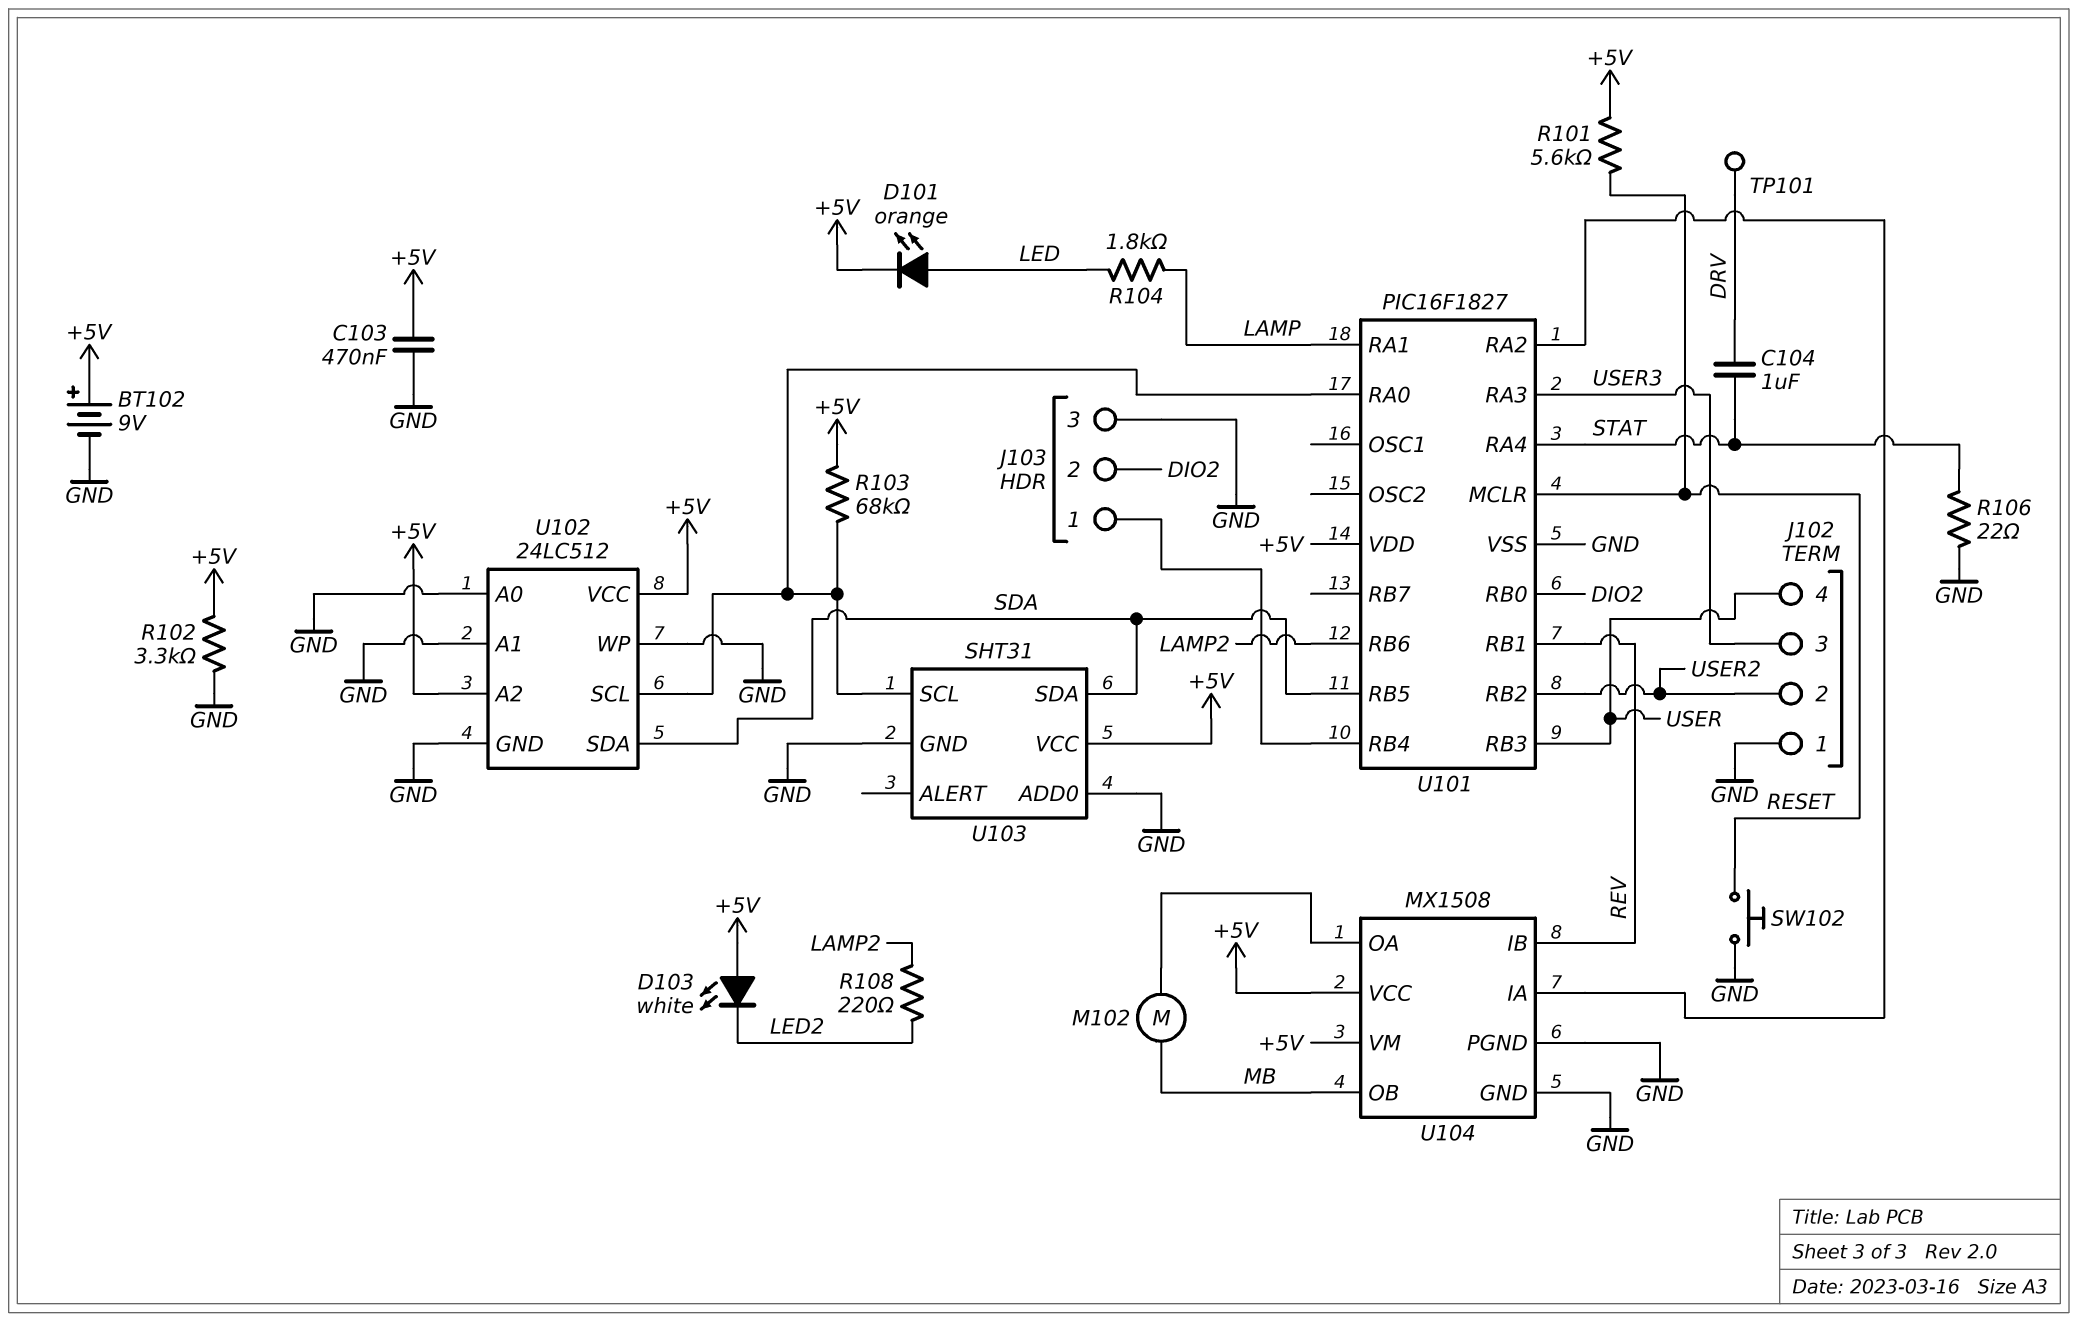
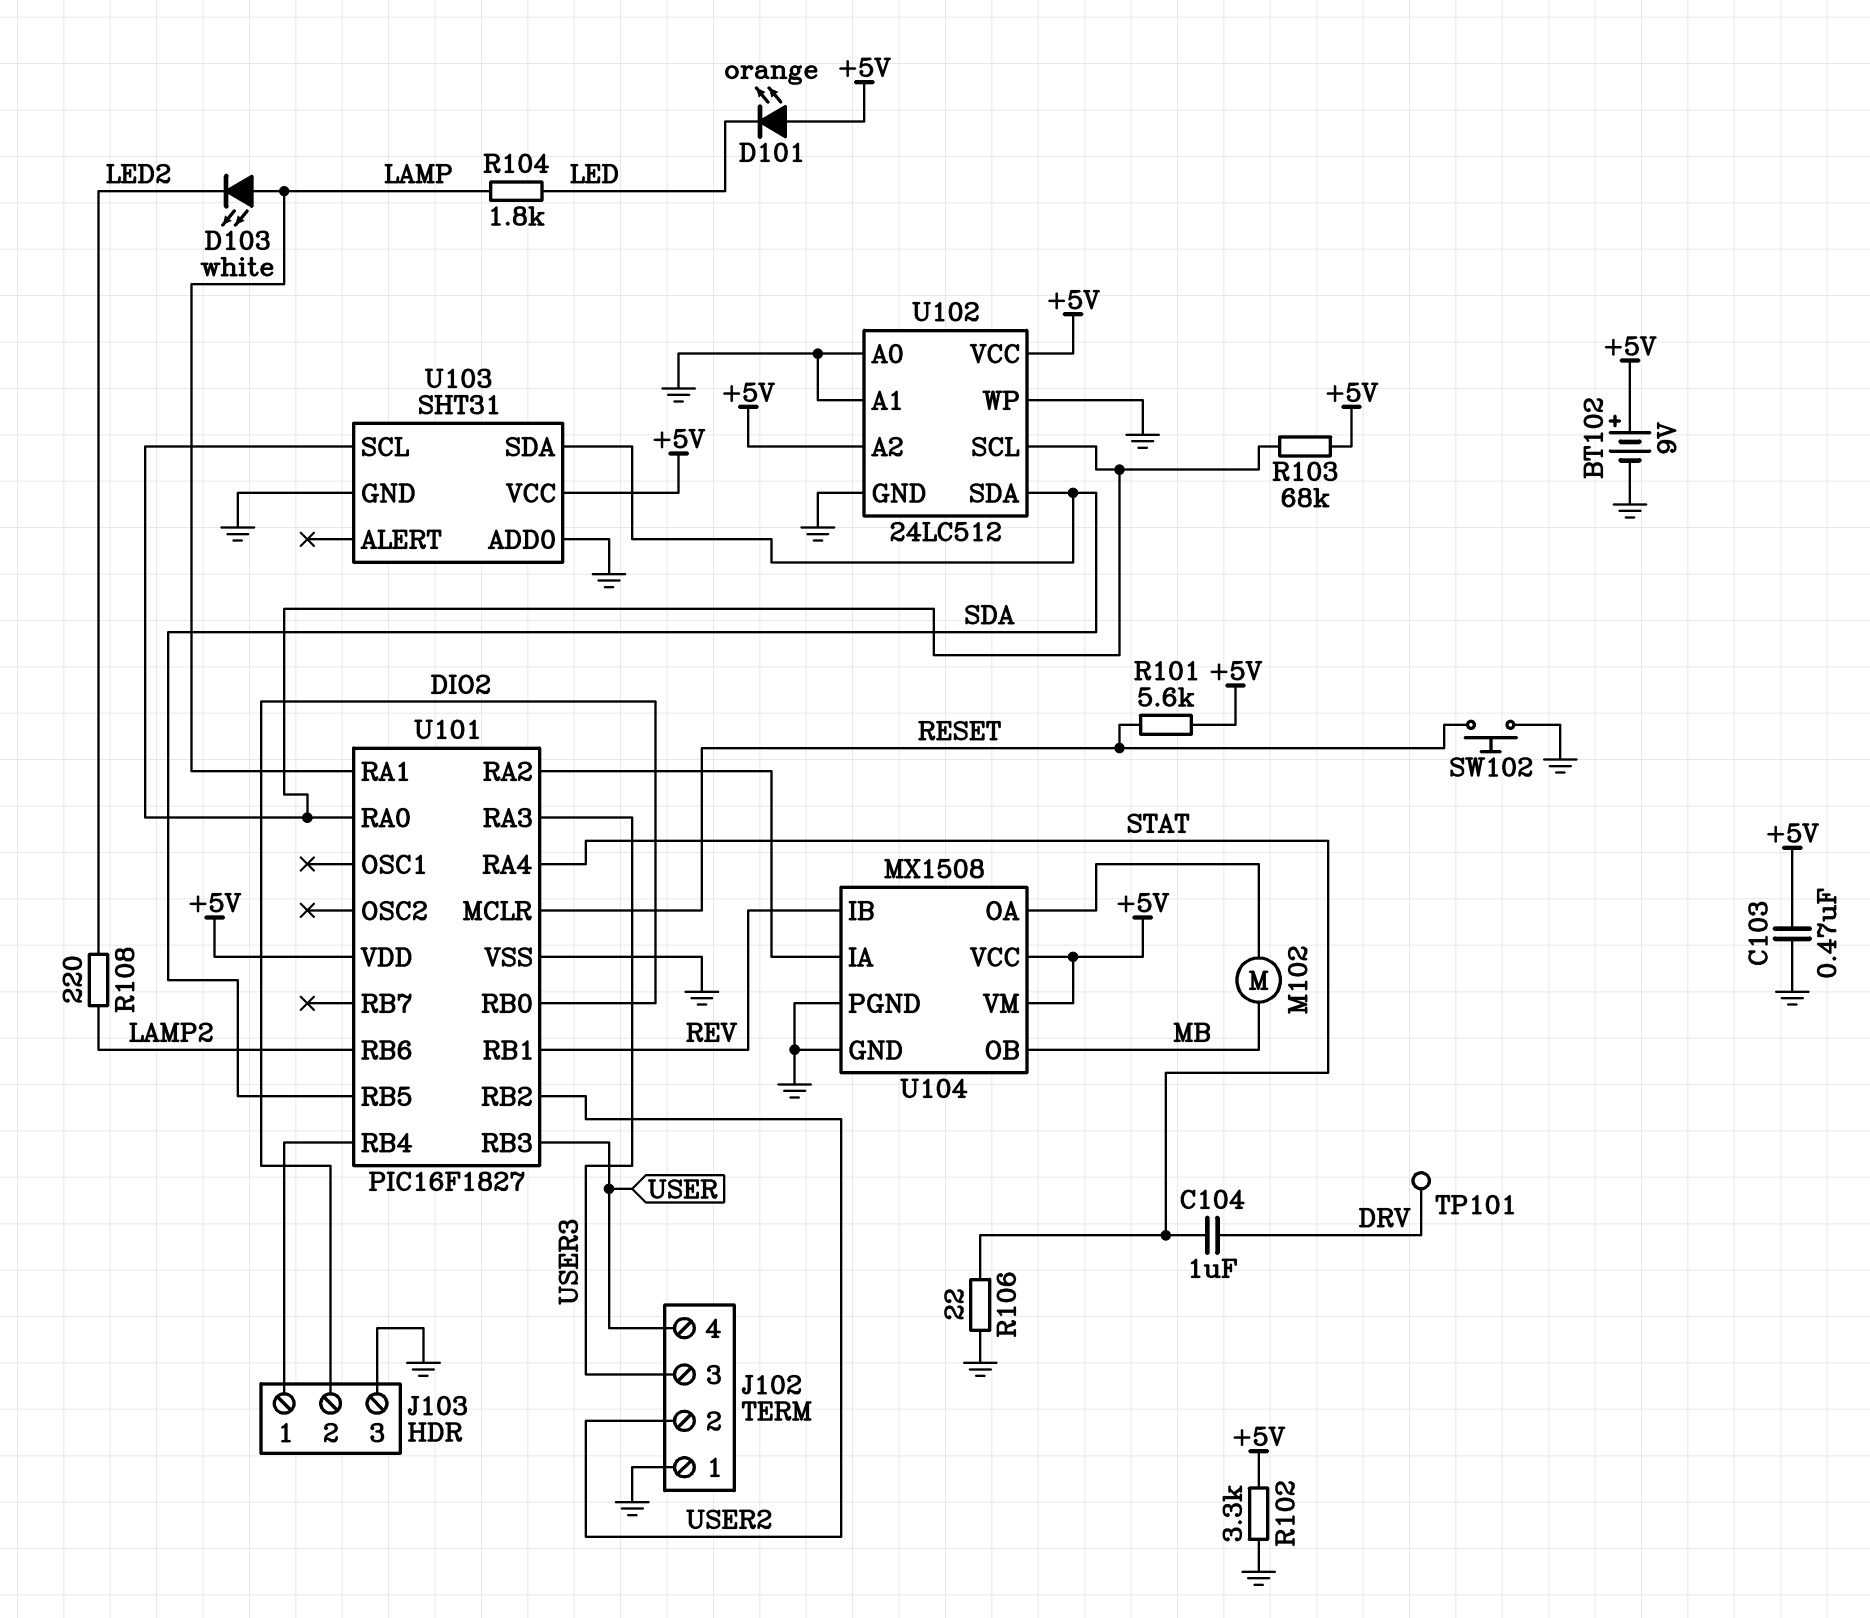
D101: LED orange (A LED, K +5V) -> LED orange (A +5V, K LED)
D103: LED white (A +5V, K LED2) -> LED white (A LAMP, K LED2)

